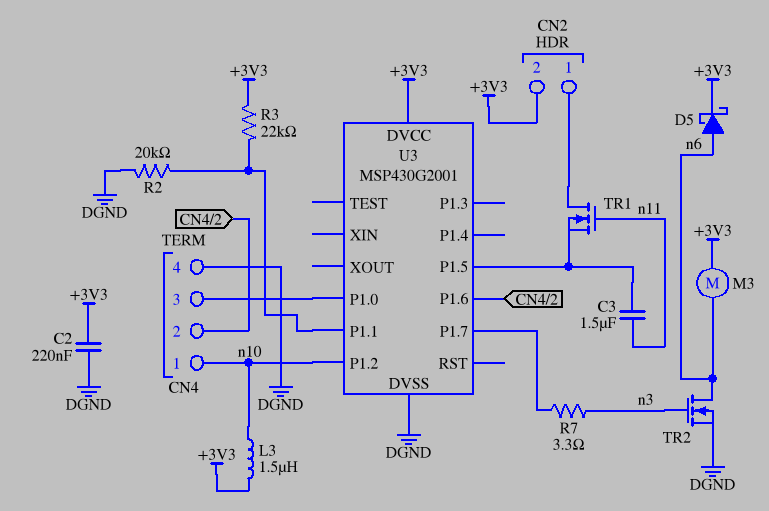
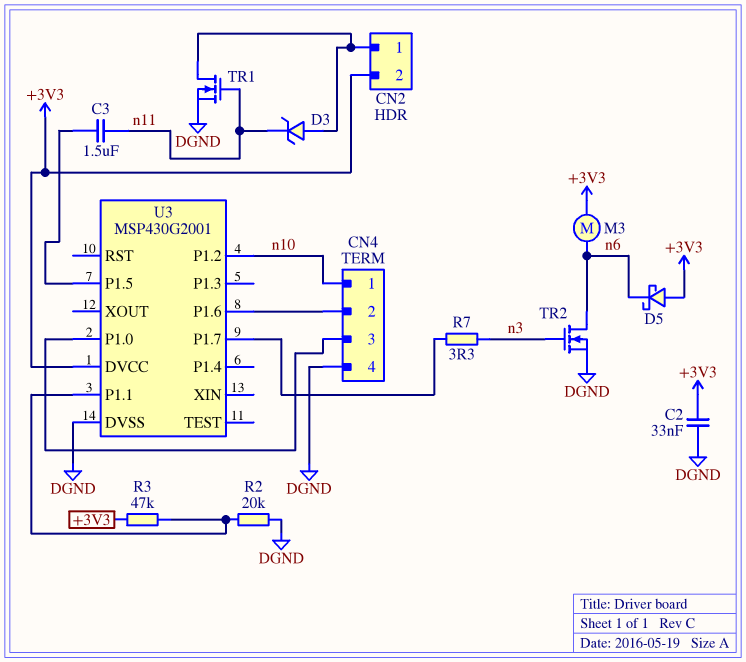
C2: 220nF (+3V3, DGND) -> 33nF (+3V3, DGND)
D3: none -> zener (A CN2/1, K n11)
D5: schottky (A n6, K +3V3) -> schottky (A +3V3, K n6)
L3: 1.5uH (+3V3, n10) -> none
R3: 22k (+3V3, U3/P1.1) -> 47k (+3V3, U3/P1.1)
TR1: NMOS (G n11, D CN2/1, S U3/P1.5) -> NMOS (G n11, D CN2/1, S DGND)

